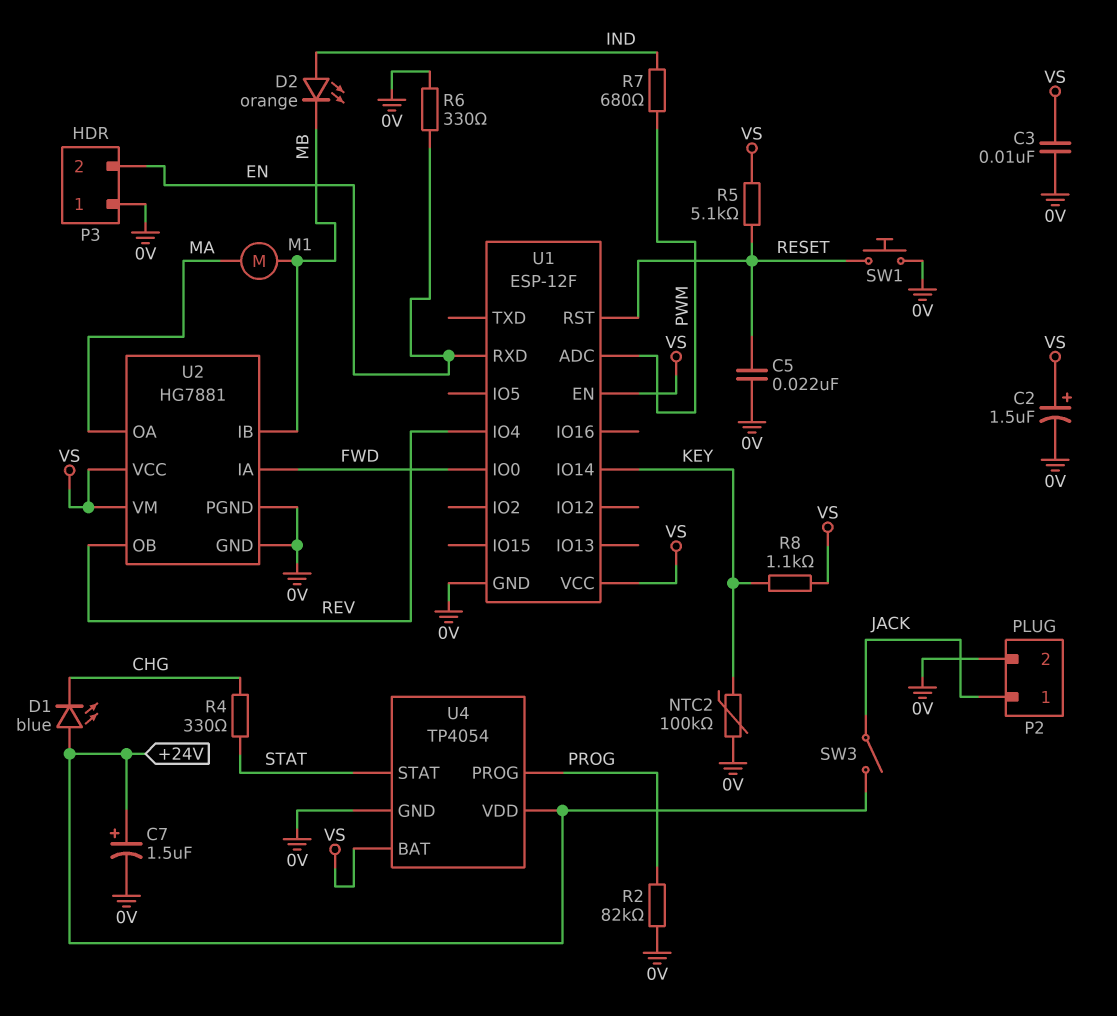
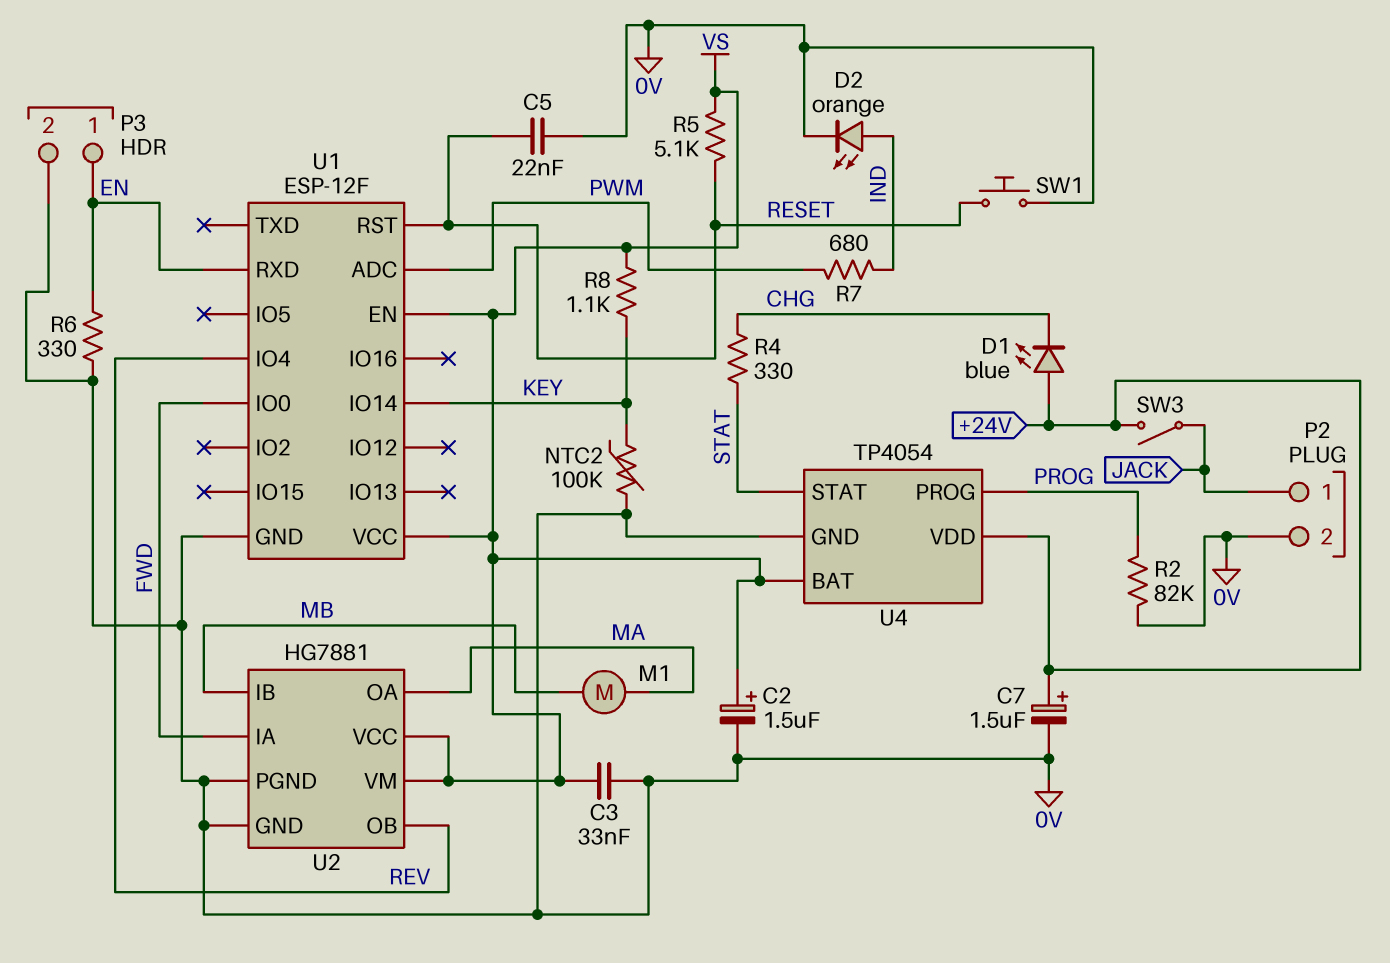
C3: 10nF (0V, VS) -> 33nF (0V, VS)
D2: LED orange (A IND, K MB) -> LED orange (A IND, K 0V)
P3 pin 1: 0V -> EN
P3 pin 2: EN -> 0V

